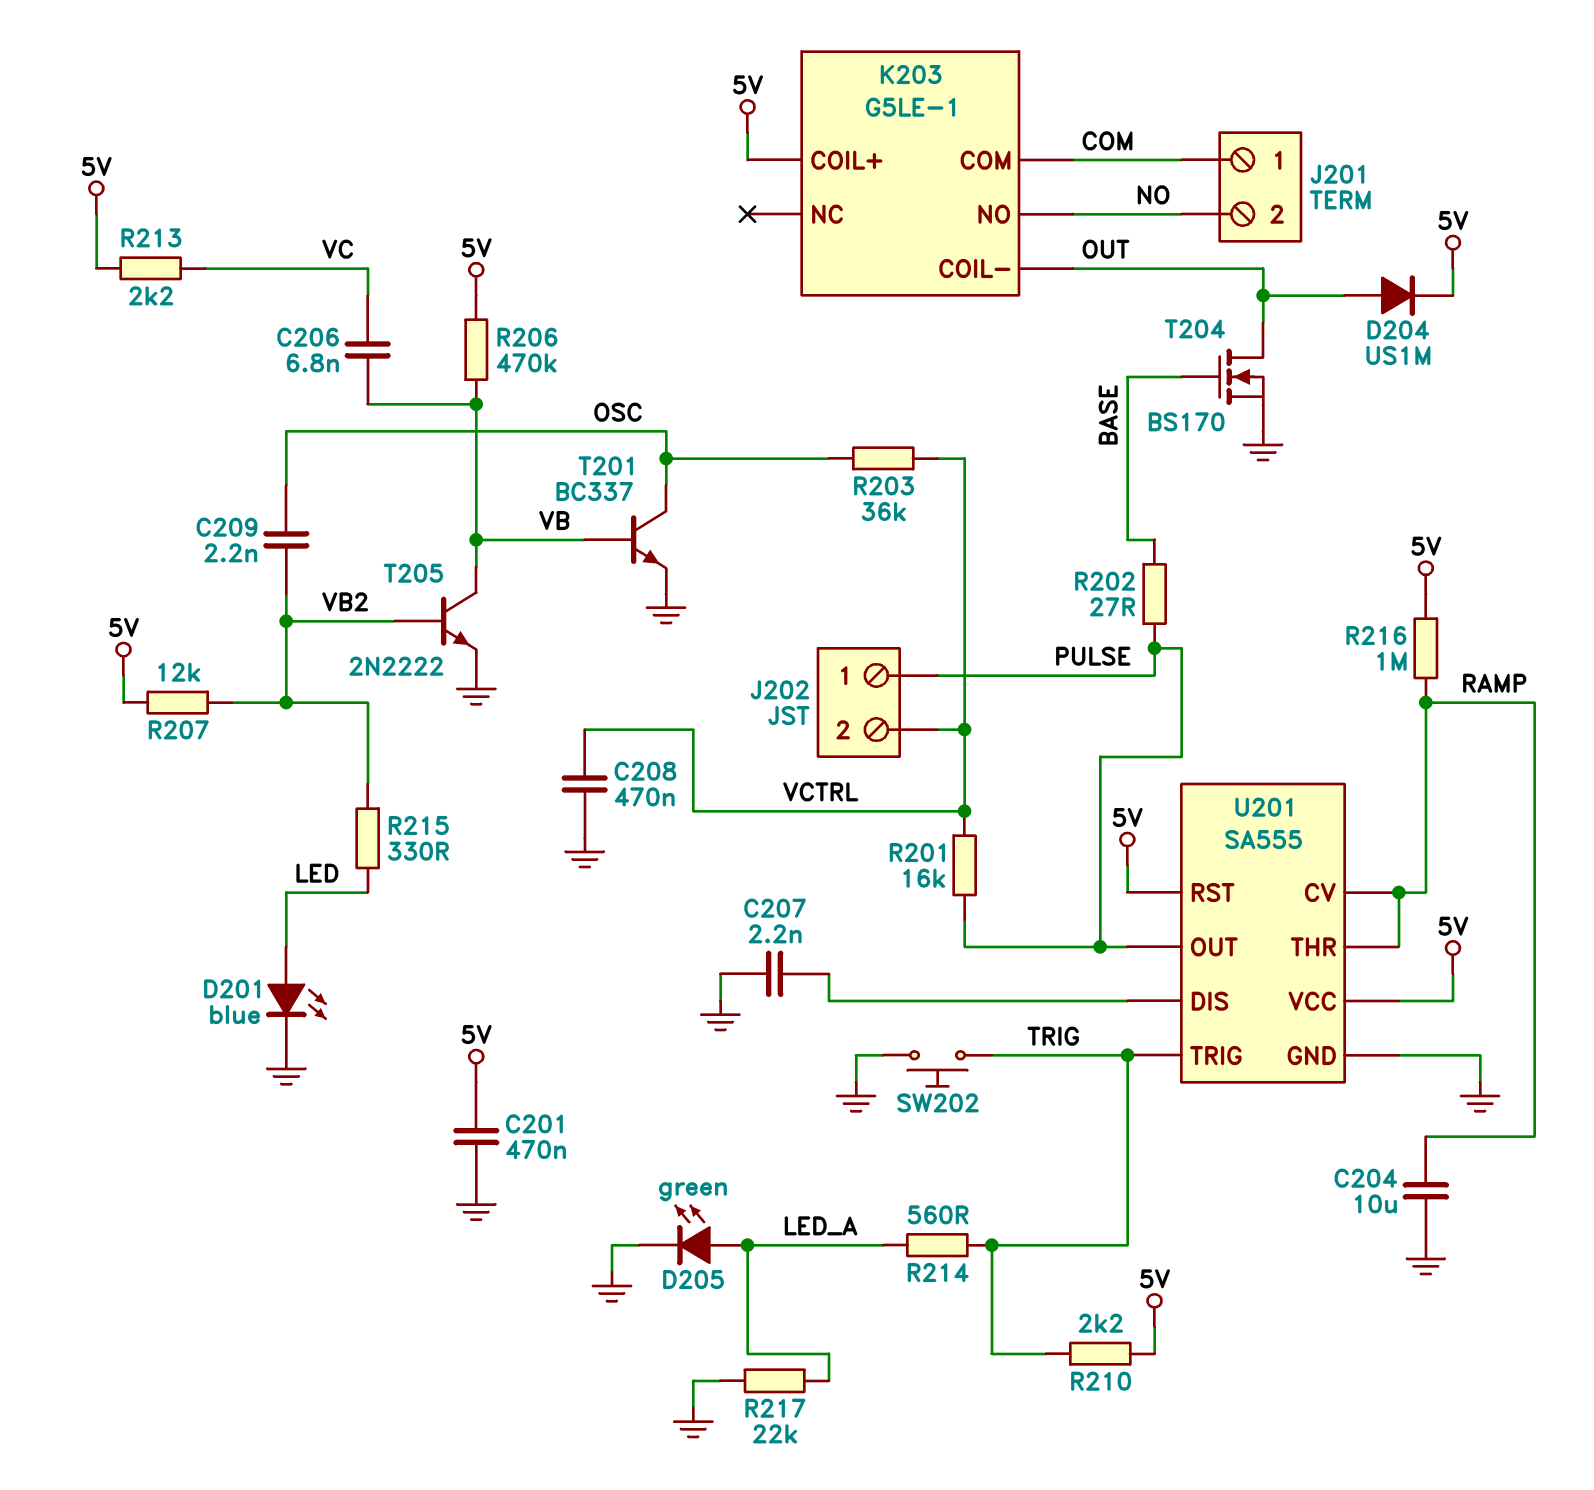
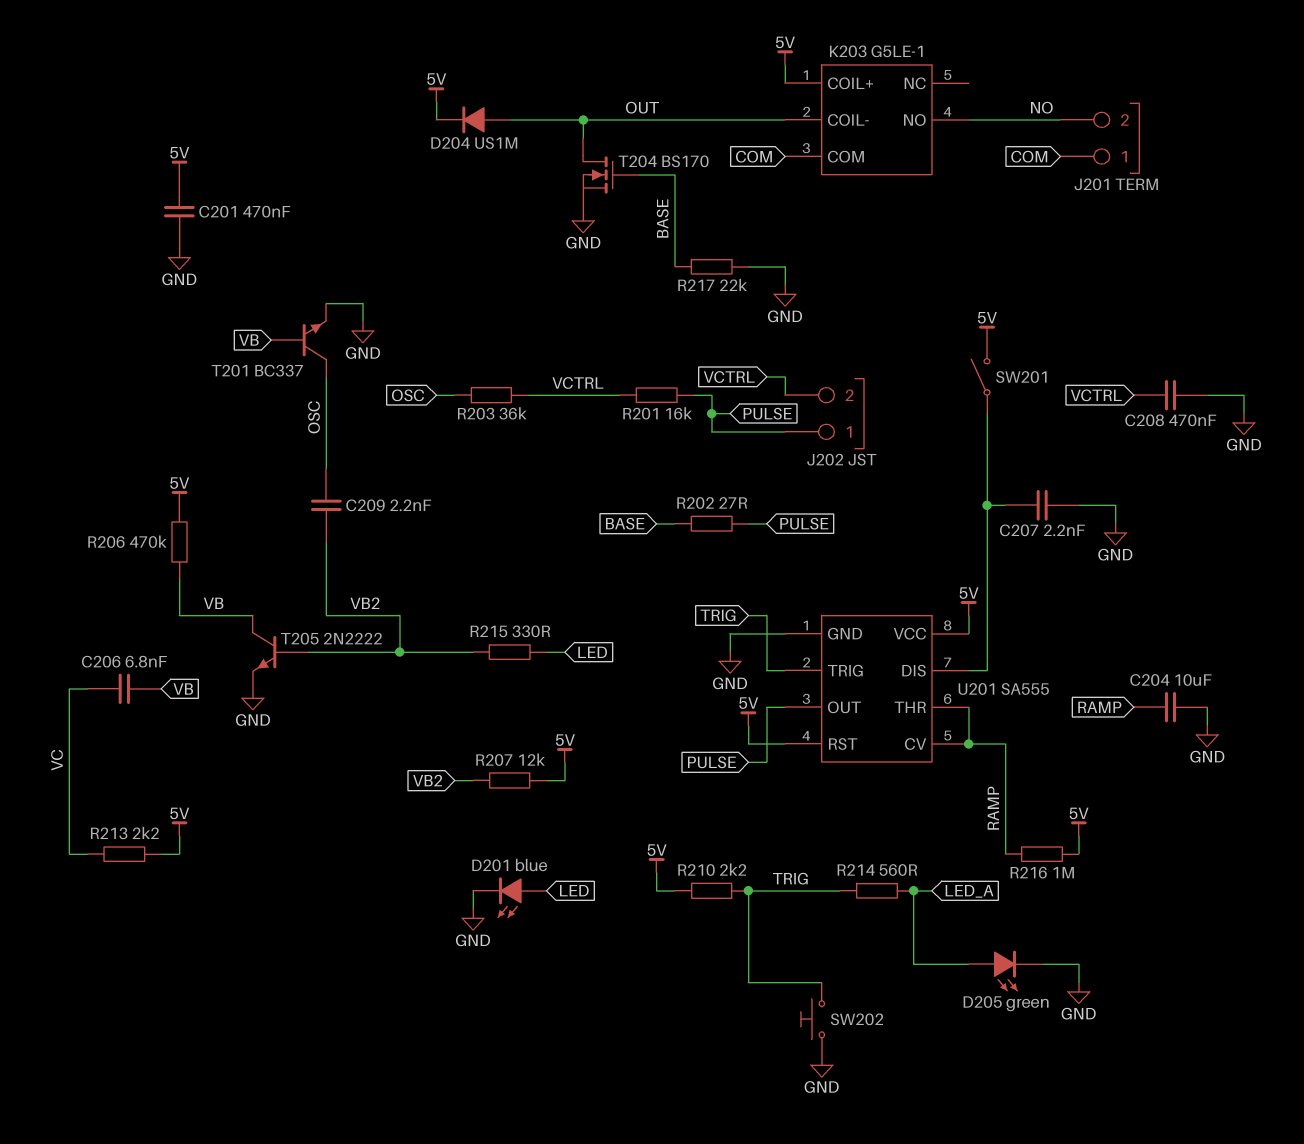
R217: 22k (GND, LED_A) -> 22k (BASE, GND)
SW201: none -> switch (5V, U201/DIS)

